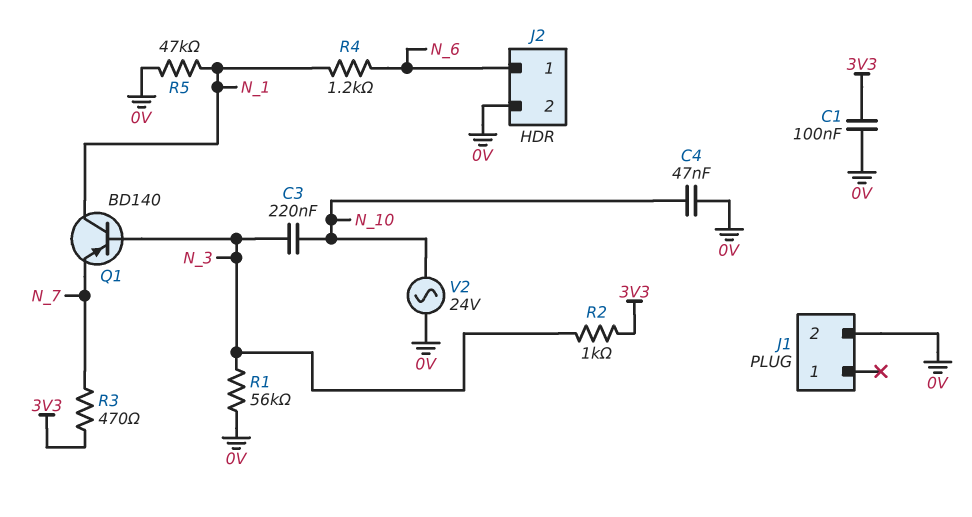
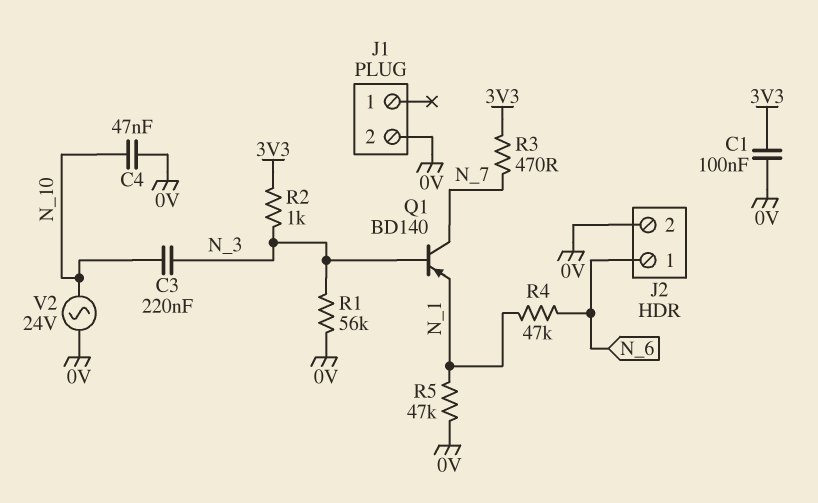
Q1: PNP BD140 (B N_3, C N_1, E N_7) -> PNP BD140 (B N_3, C N_7, E N_1)
R4: 1.2k (N_1, N_6) -> 47k (N_1, N_6)

